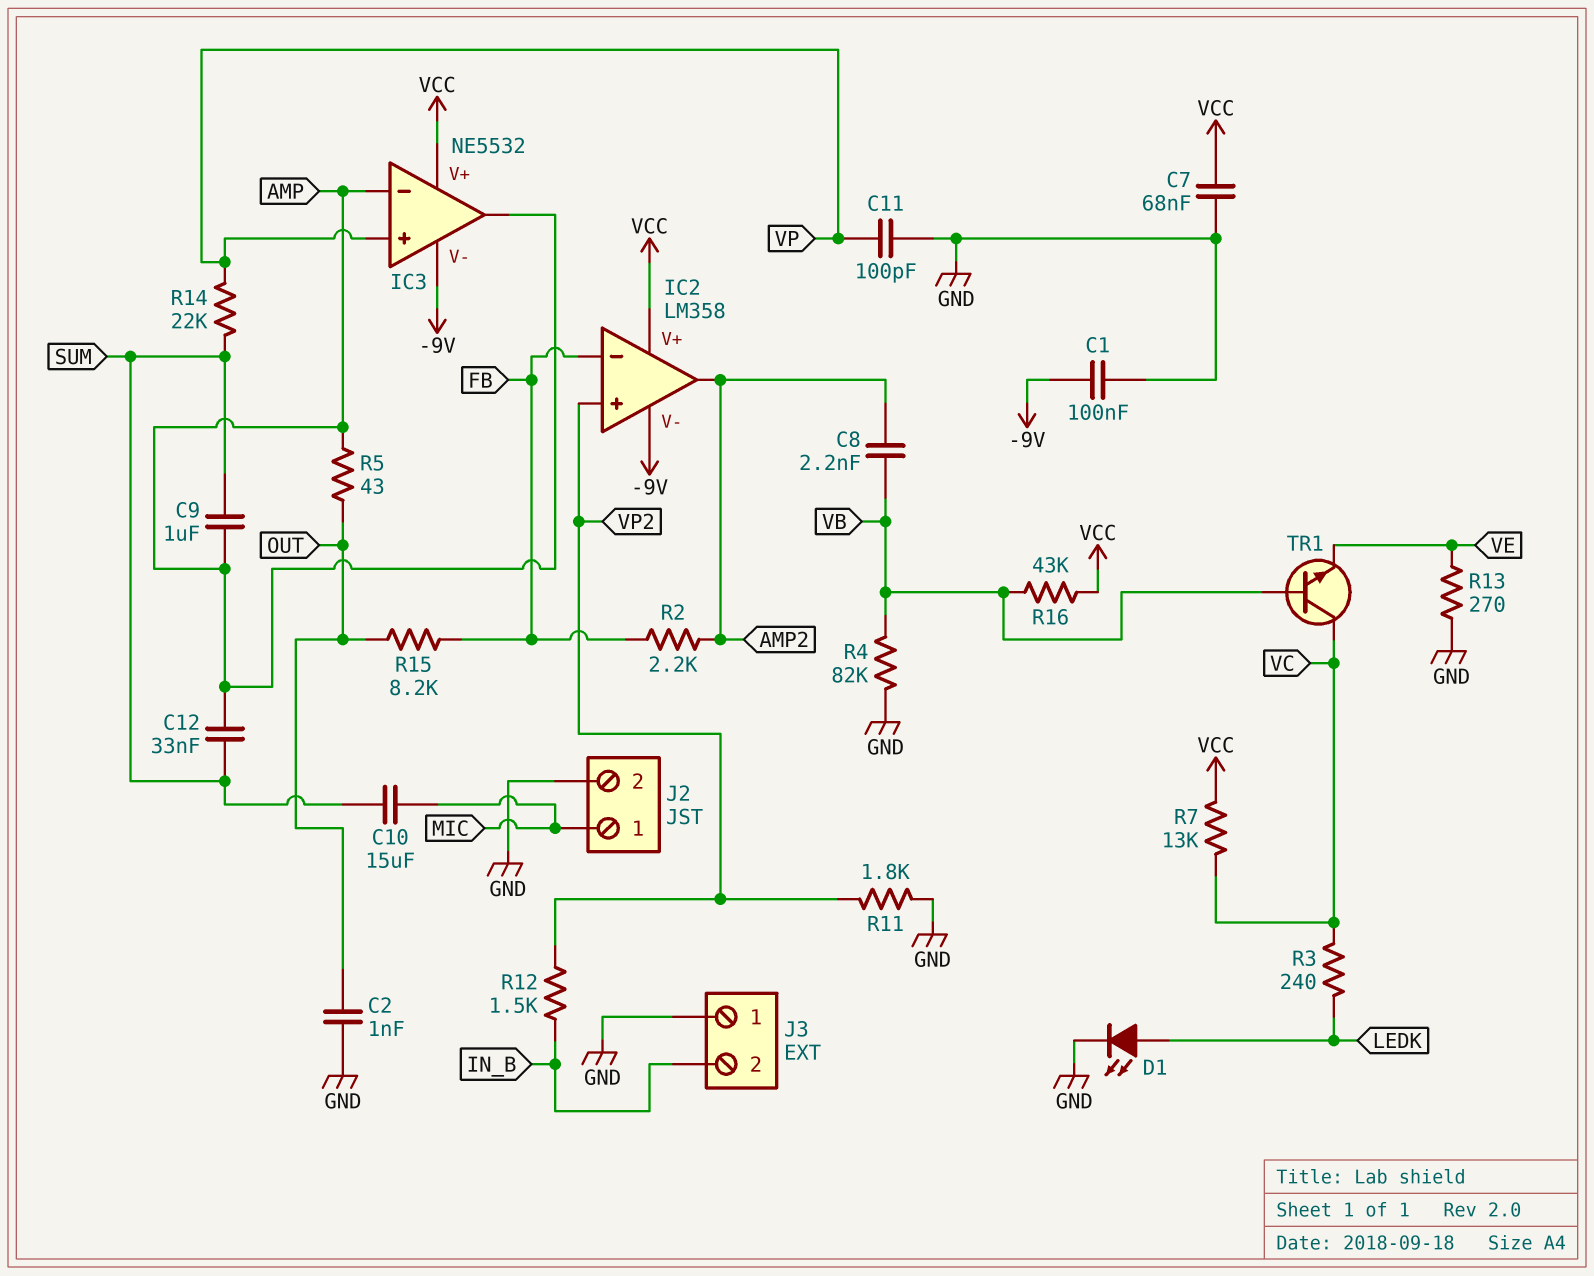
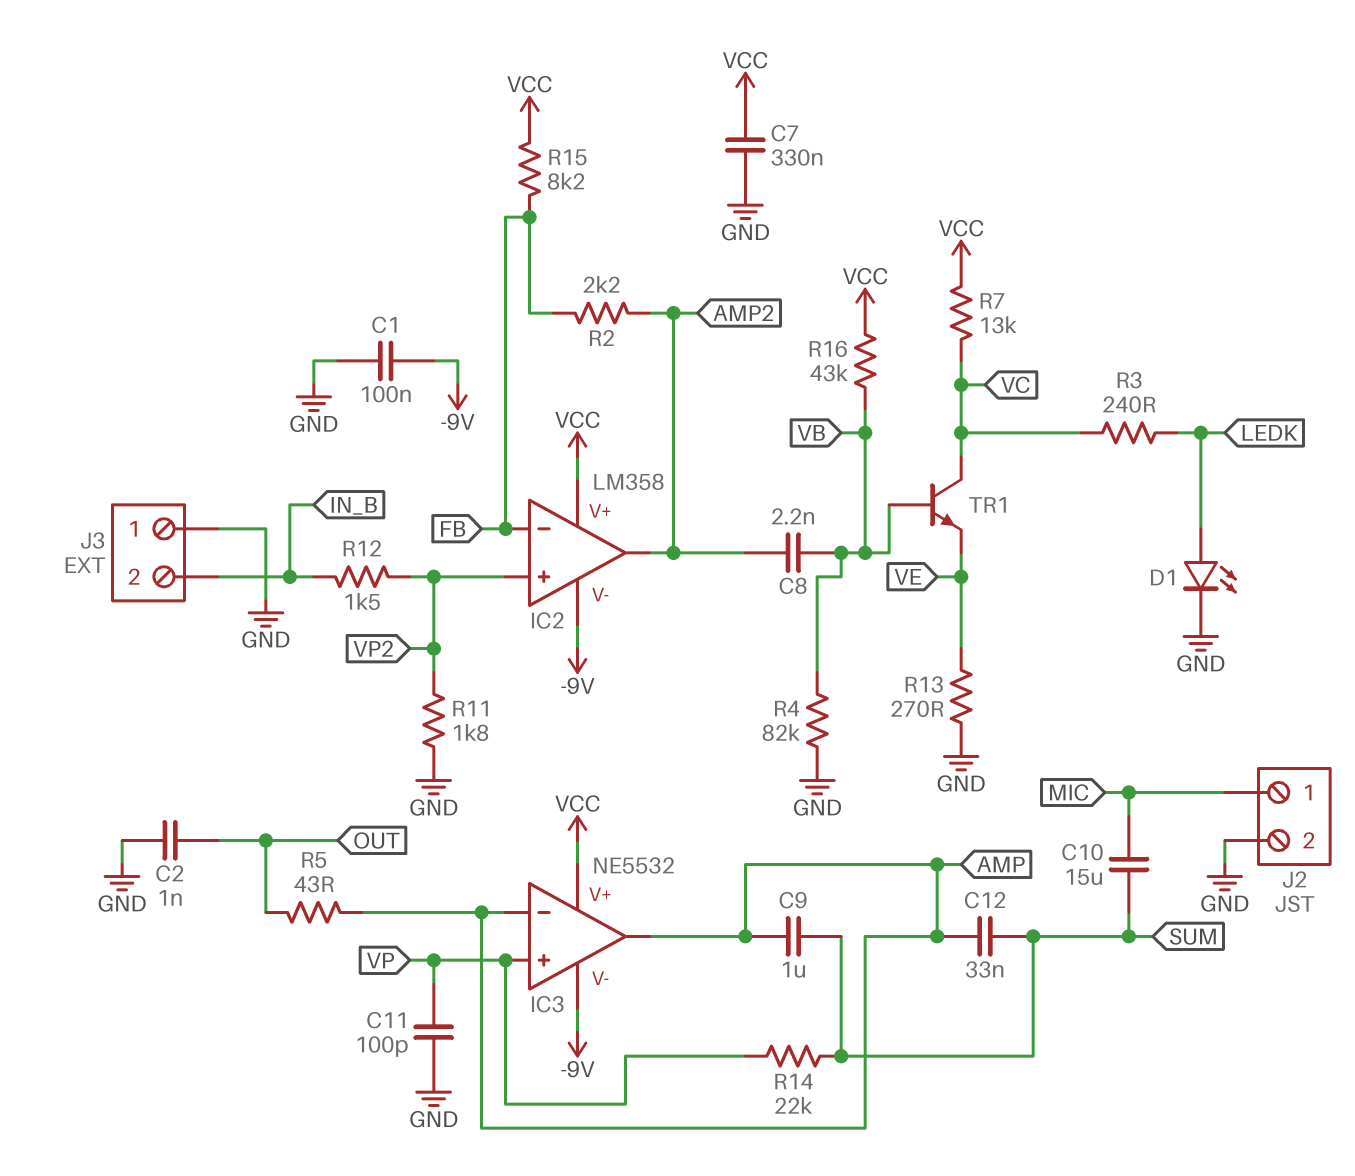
C7: 68nF (GND, VCC) -> 330nF (GND, VCC)
R15: 8.2k (FB, OUT) -> 8.2k (FB, VCC)

